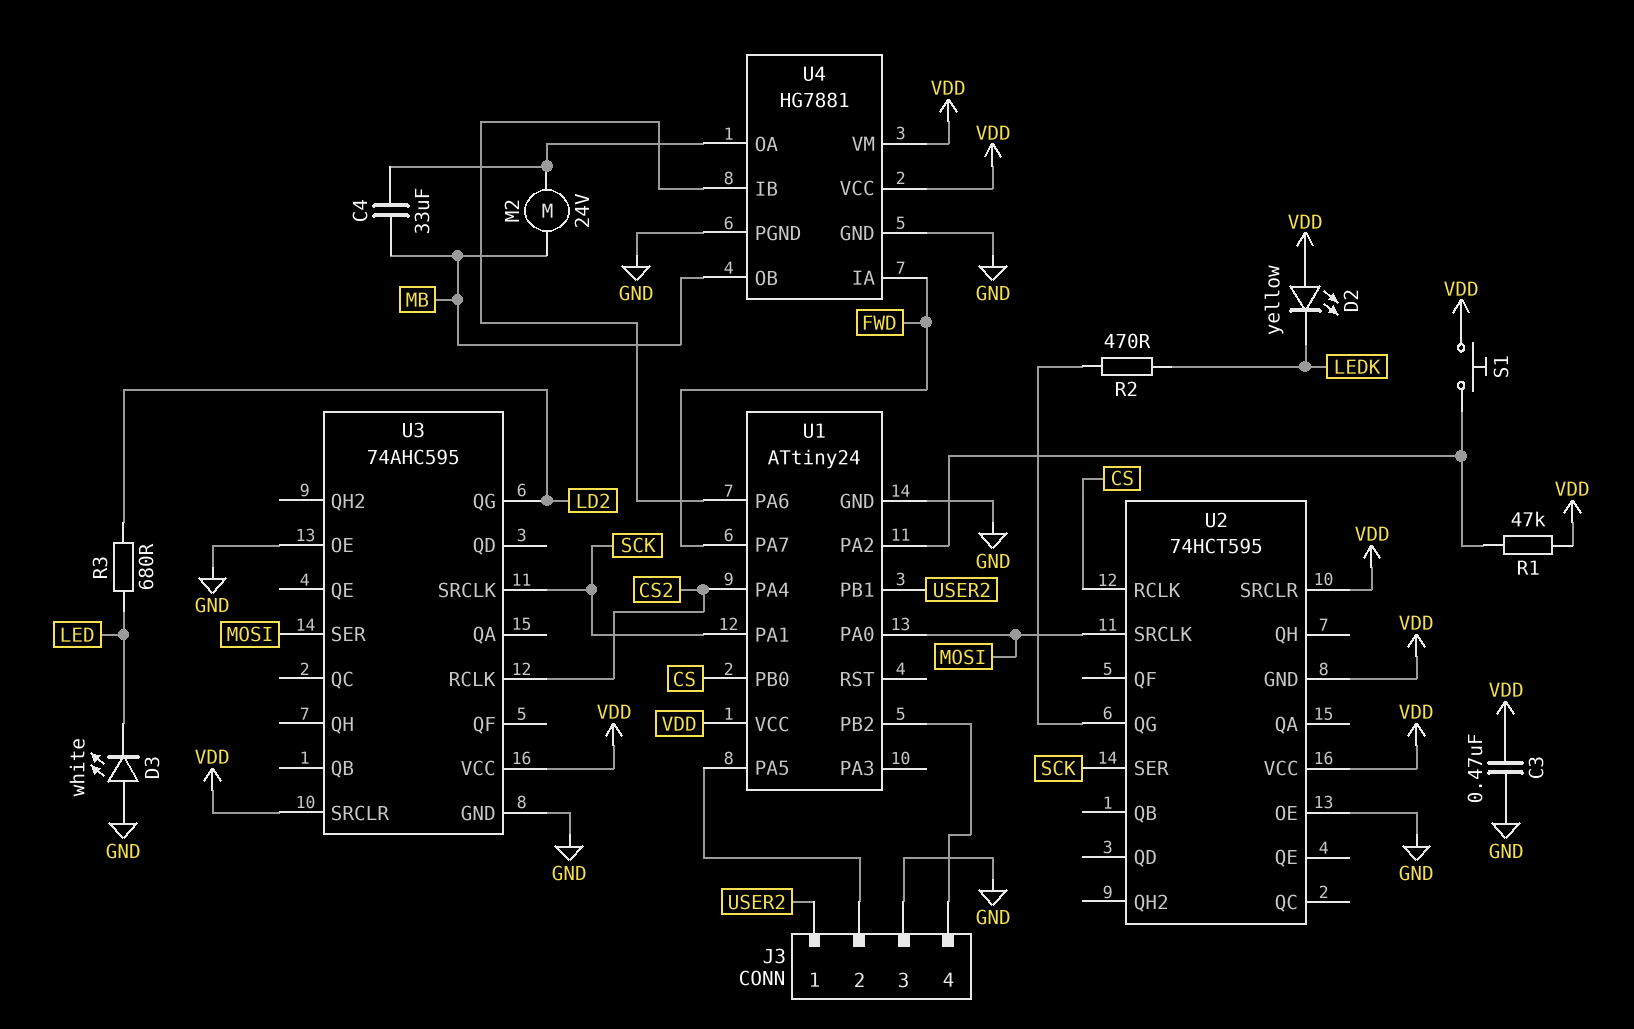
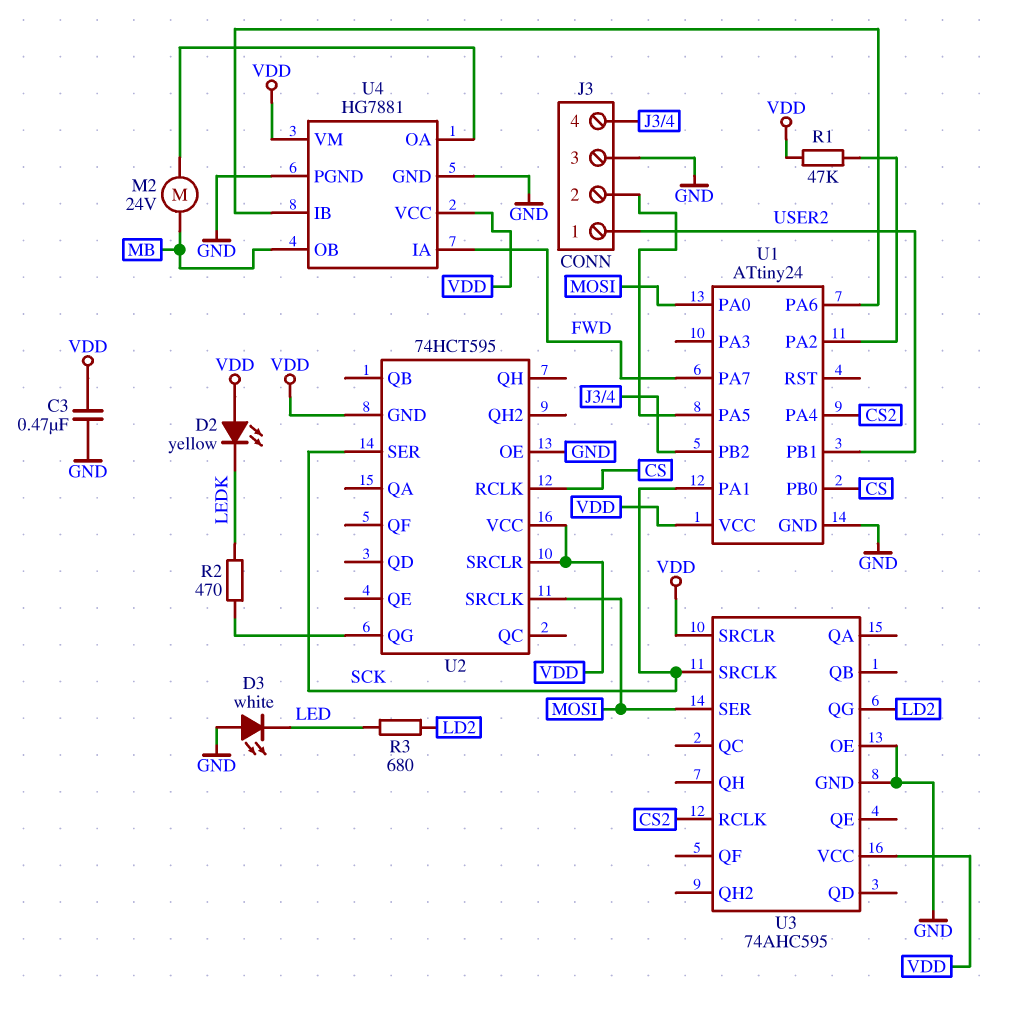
C4: 33uF (MB, U4/OA) -> none
S1: button (U1/PA2, VDD) -> none

